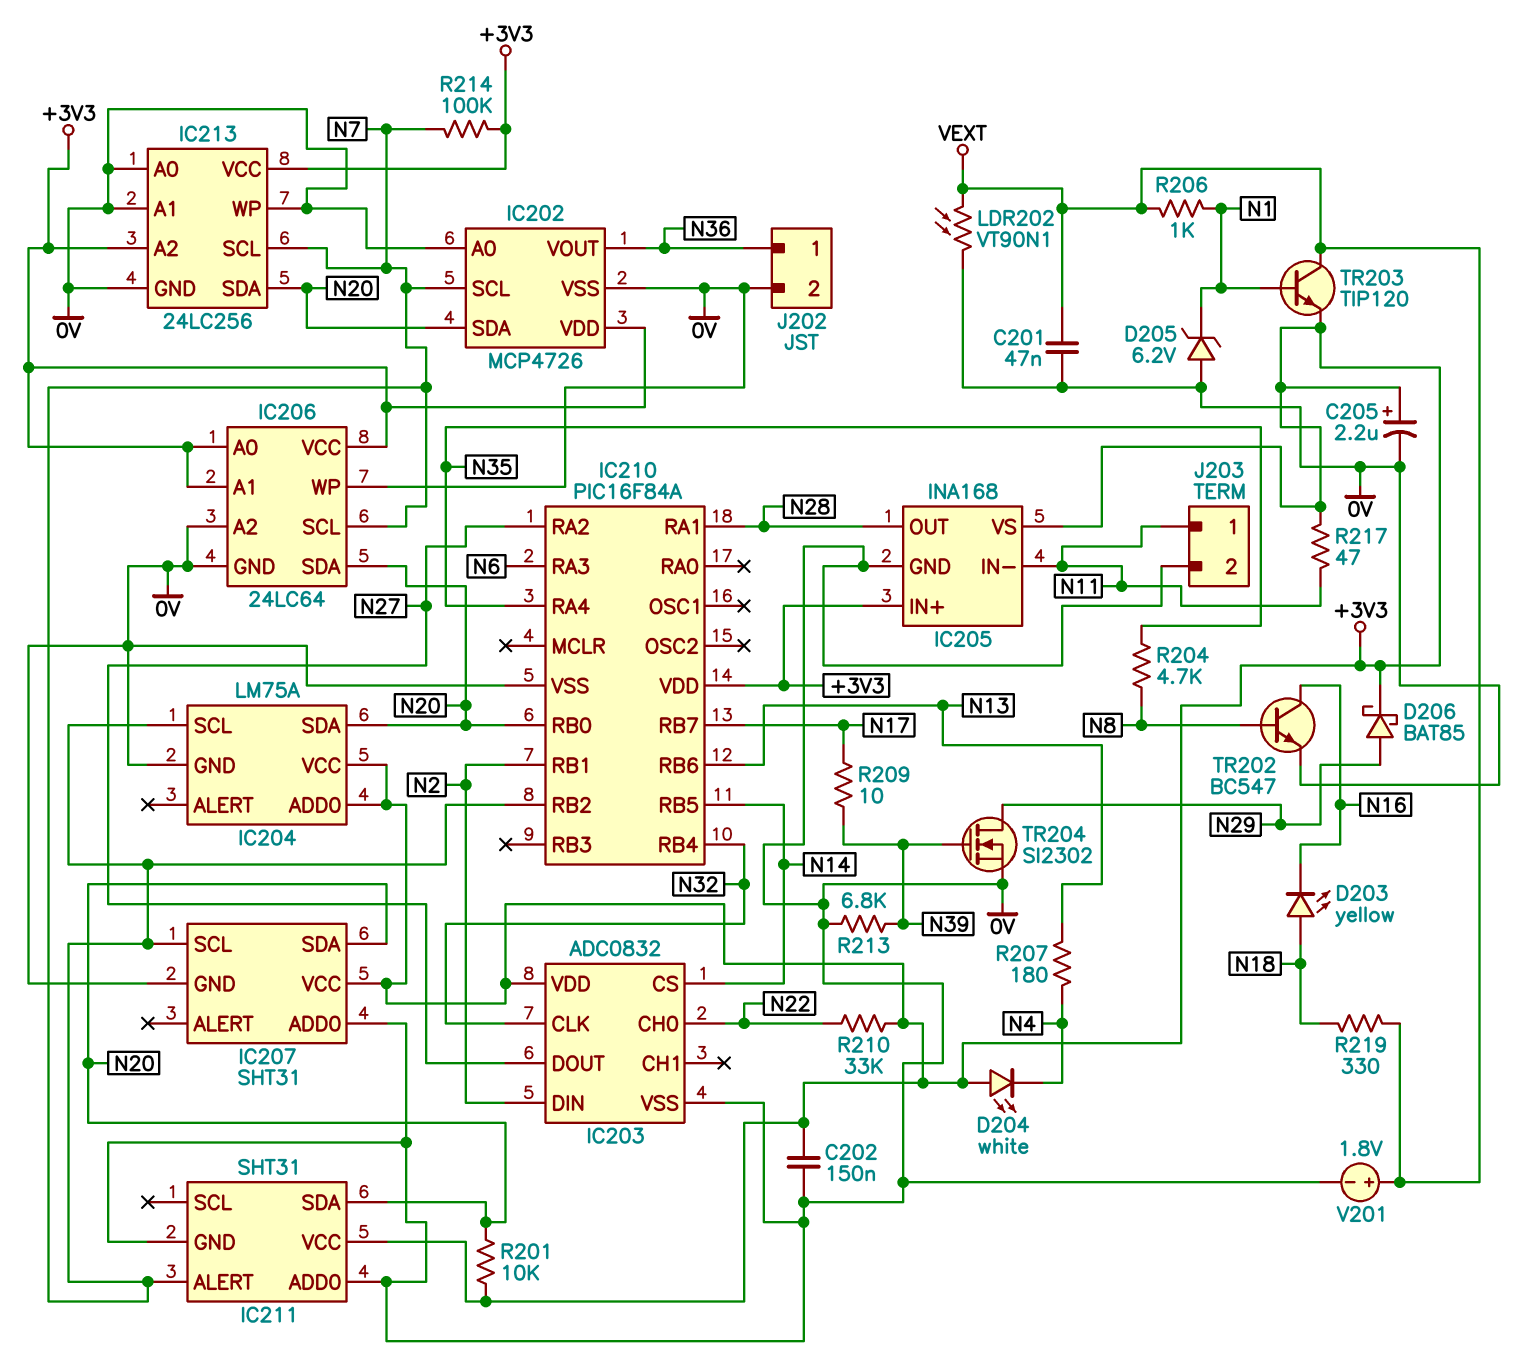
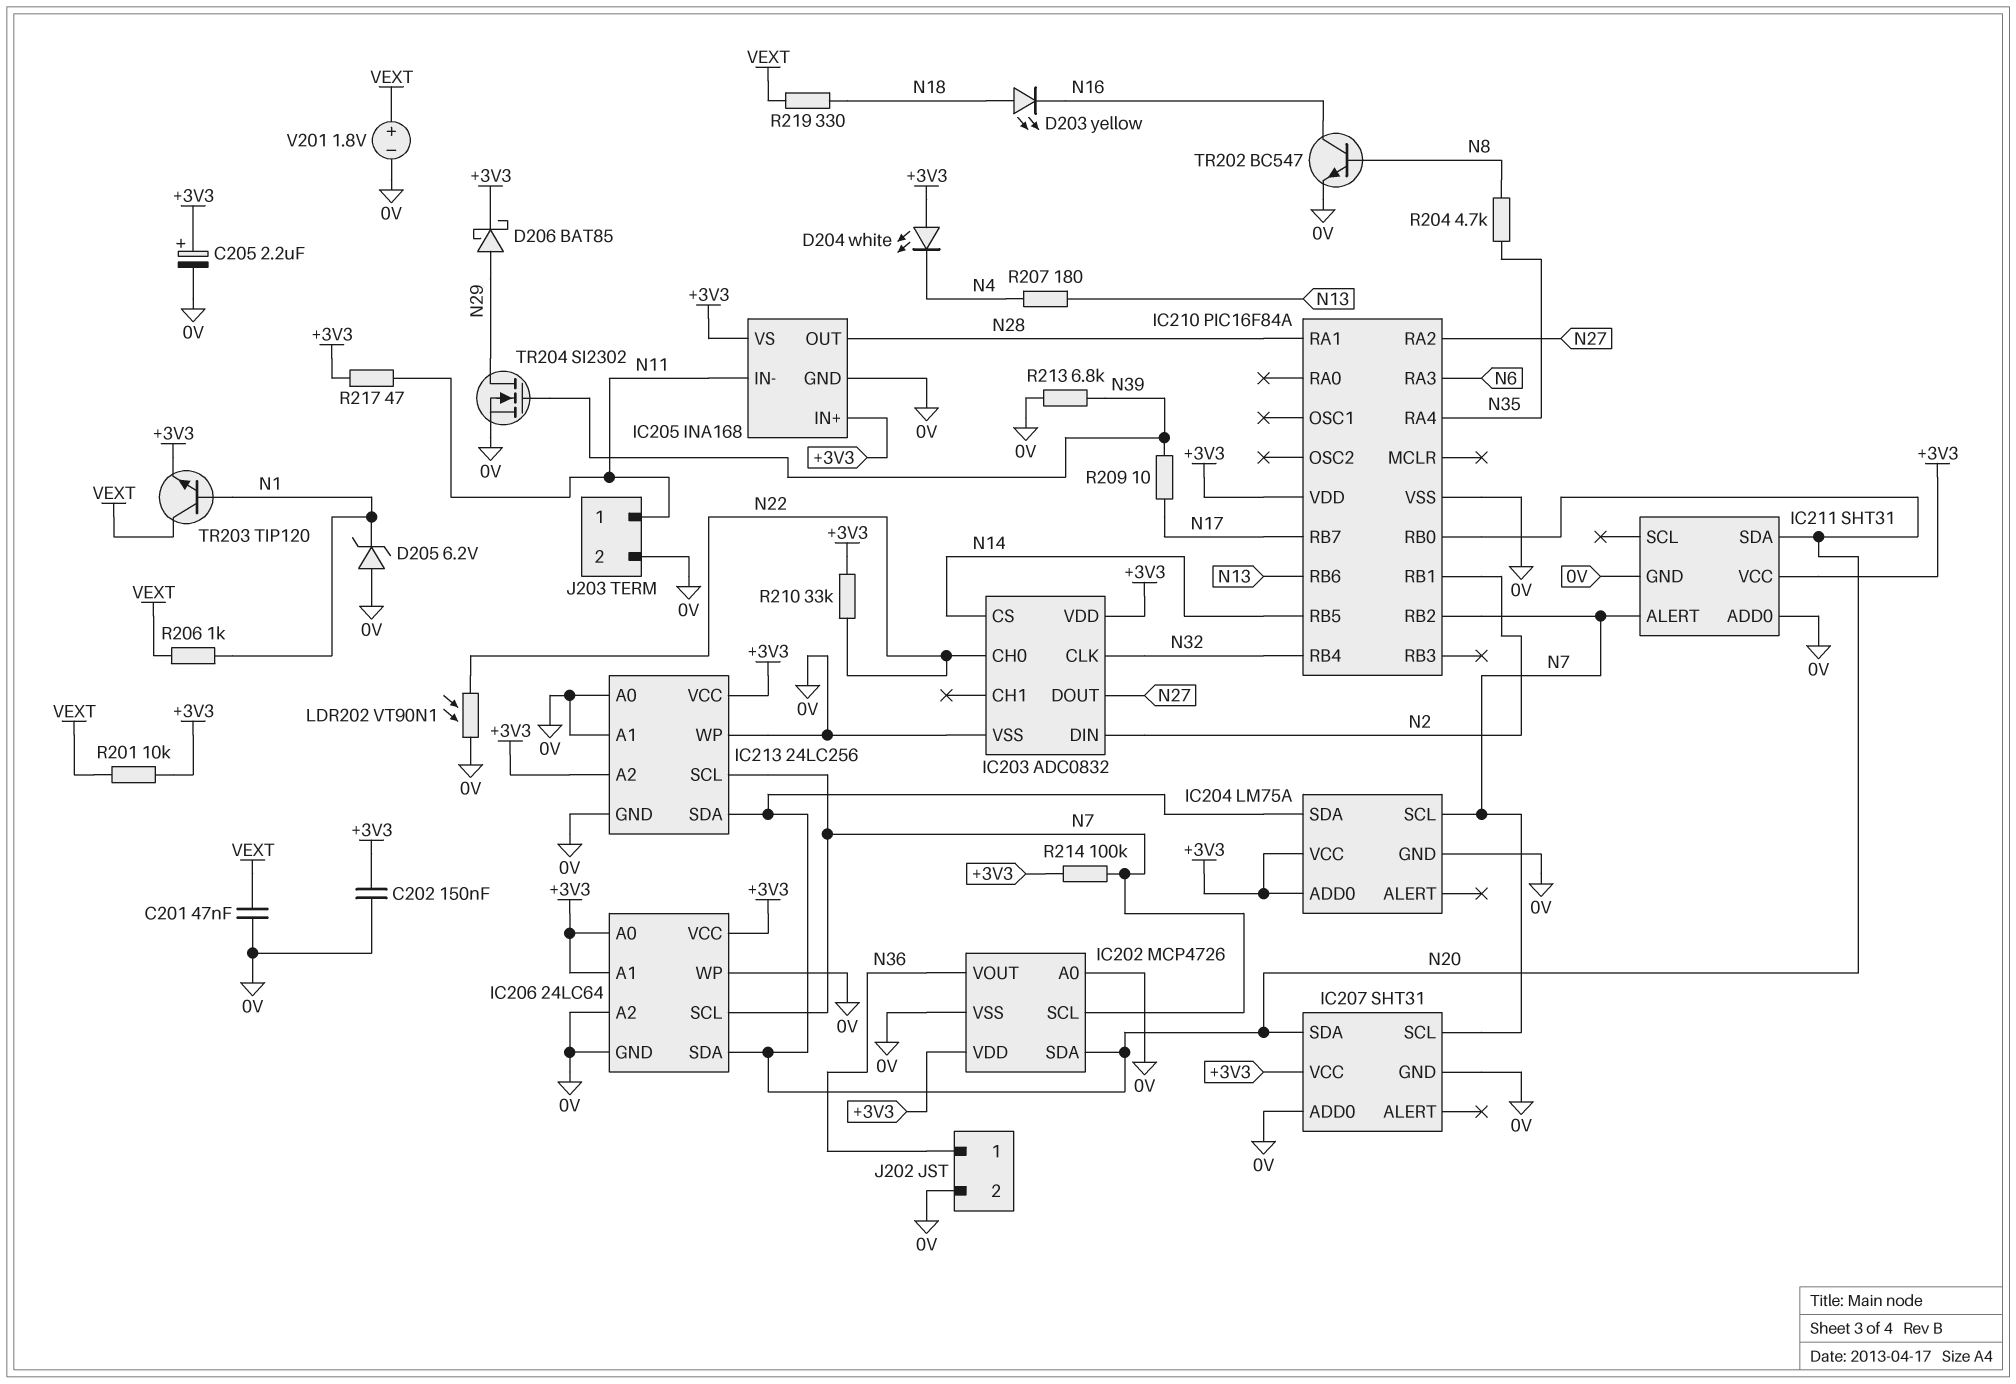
LDR202: VT90N1 (0V, VEXT) -> VT90N1 (0V, N22)
R201: 10k (+3V3, N20) -> 10k (+3V3, VEXT)

